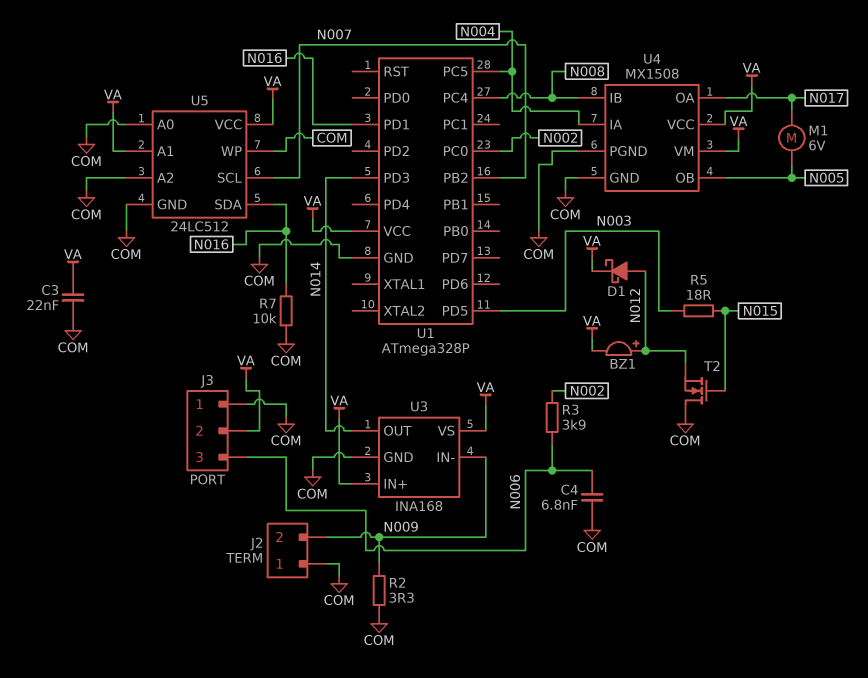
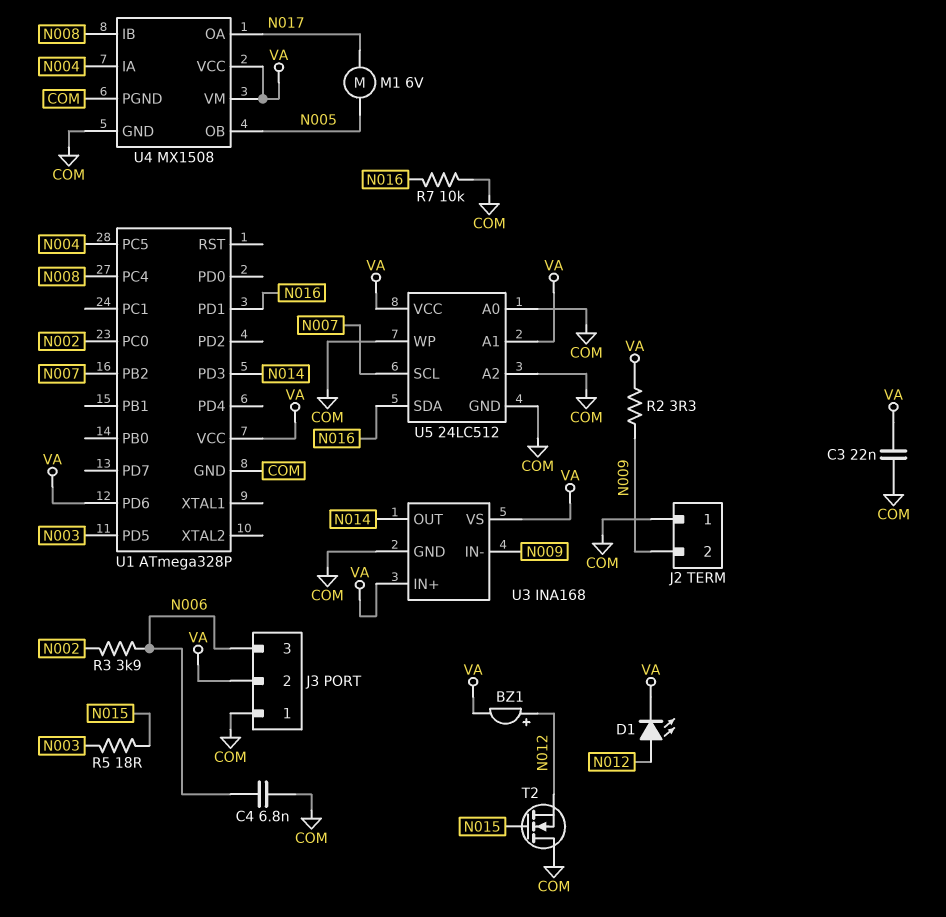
D1: schottky (A N012, K VA) -> LED (A N012, K VA)
R2: 3.3 (COM, N009) -> 3.3 (N009, VA)
U1 pin PD6: none -> VA

